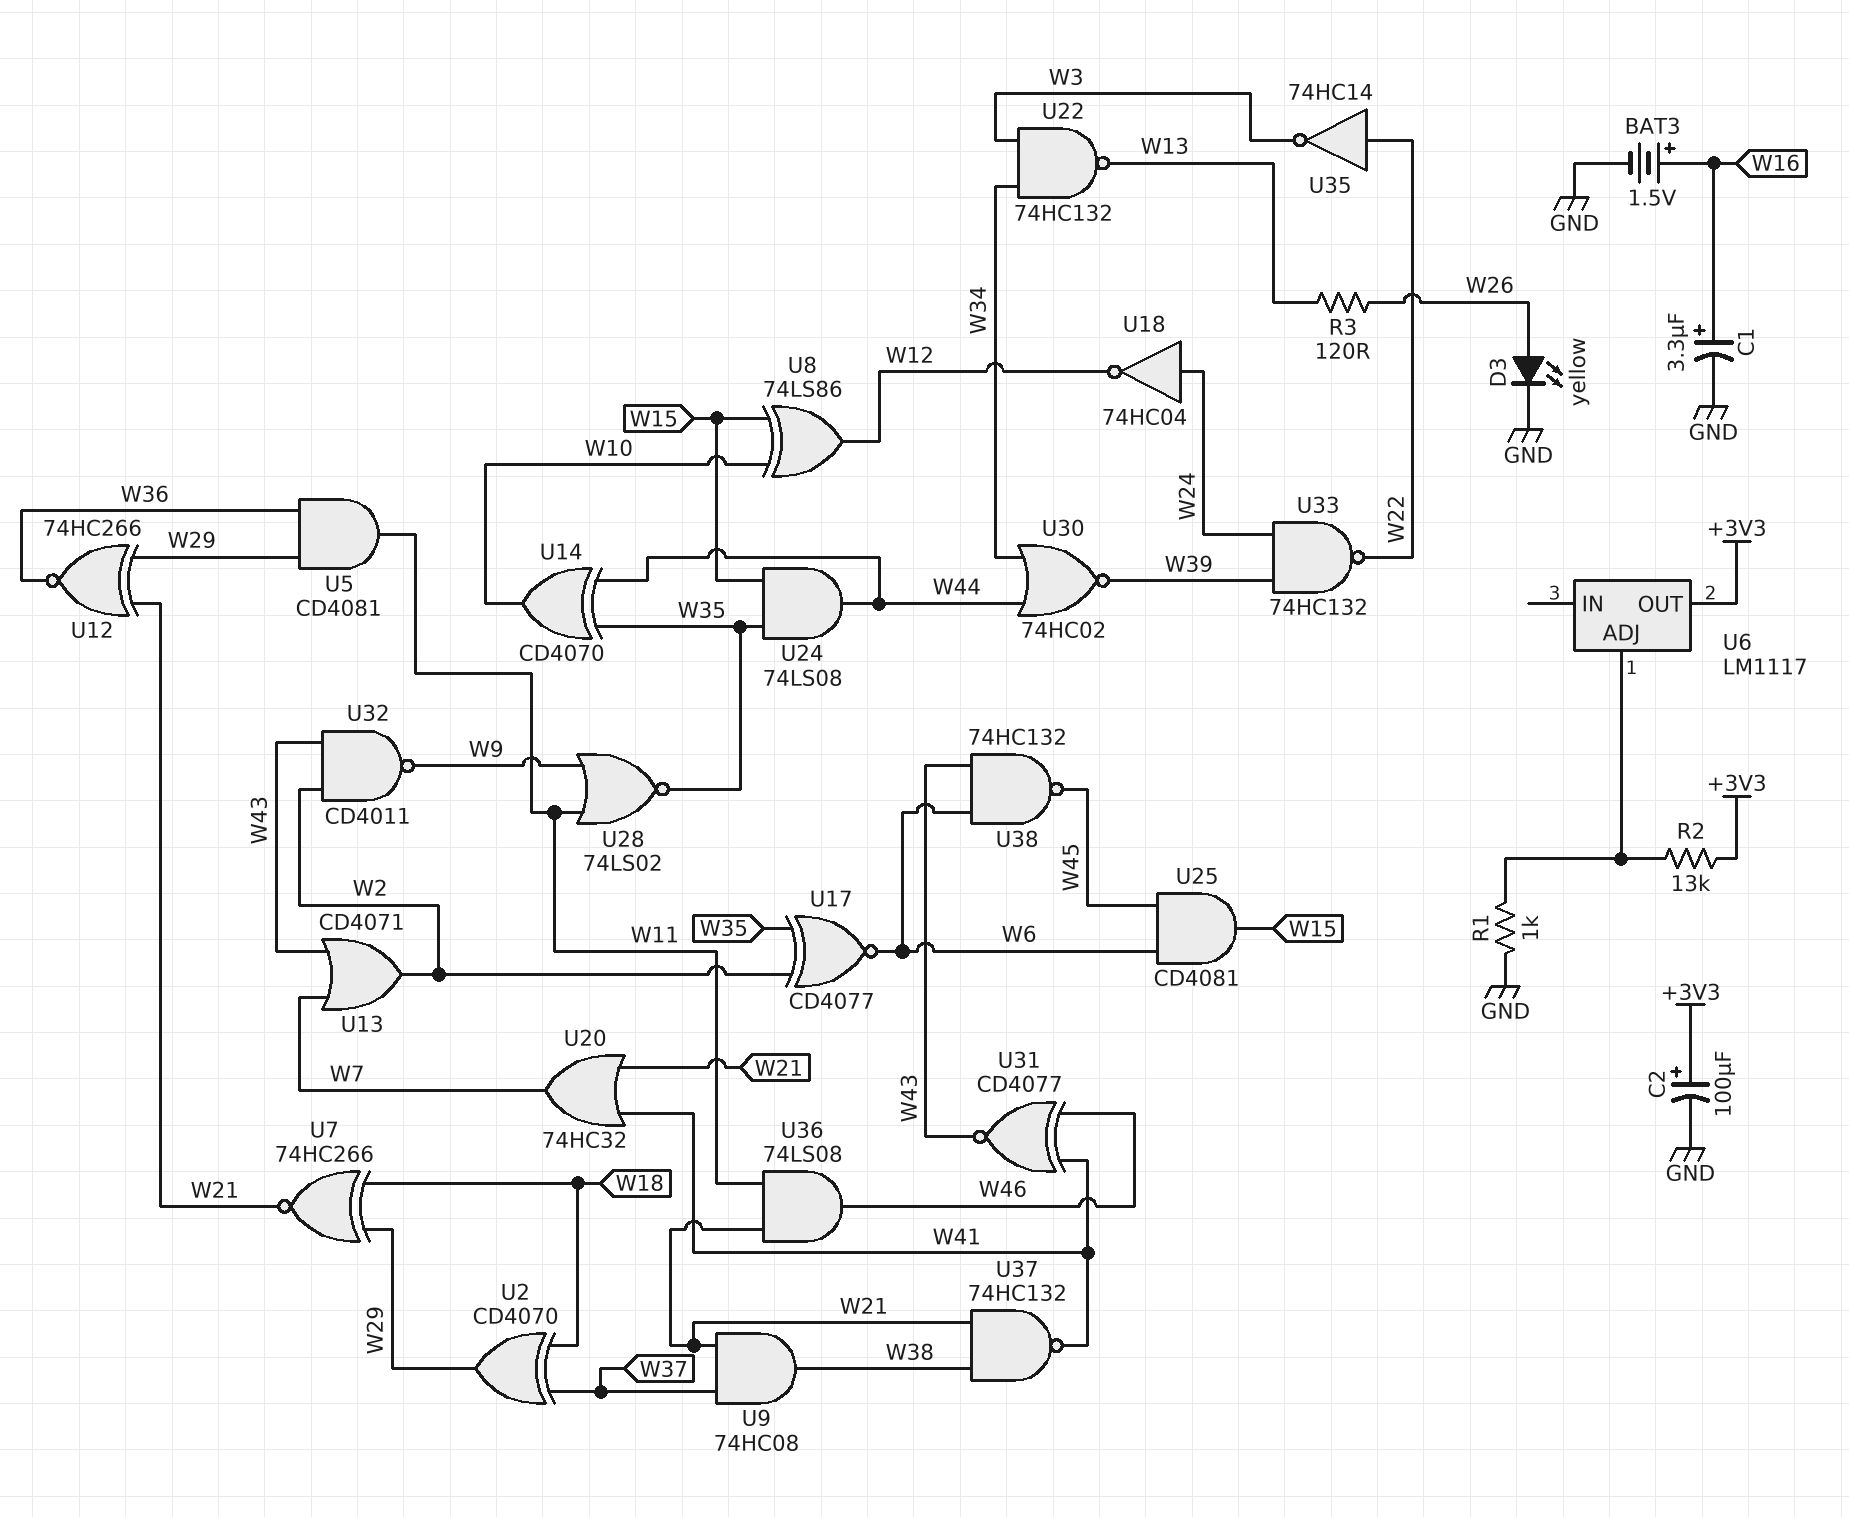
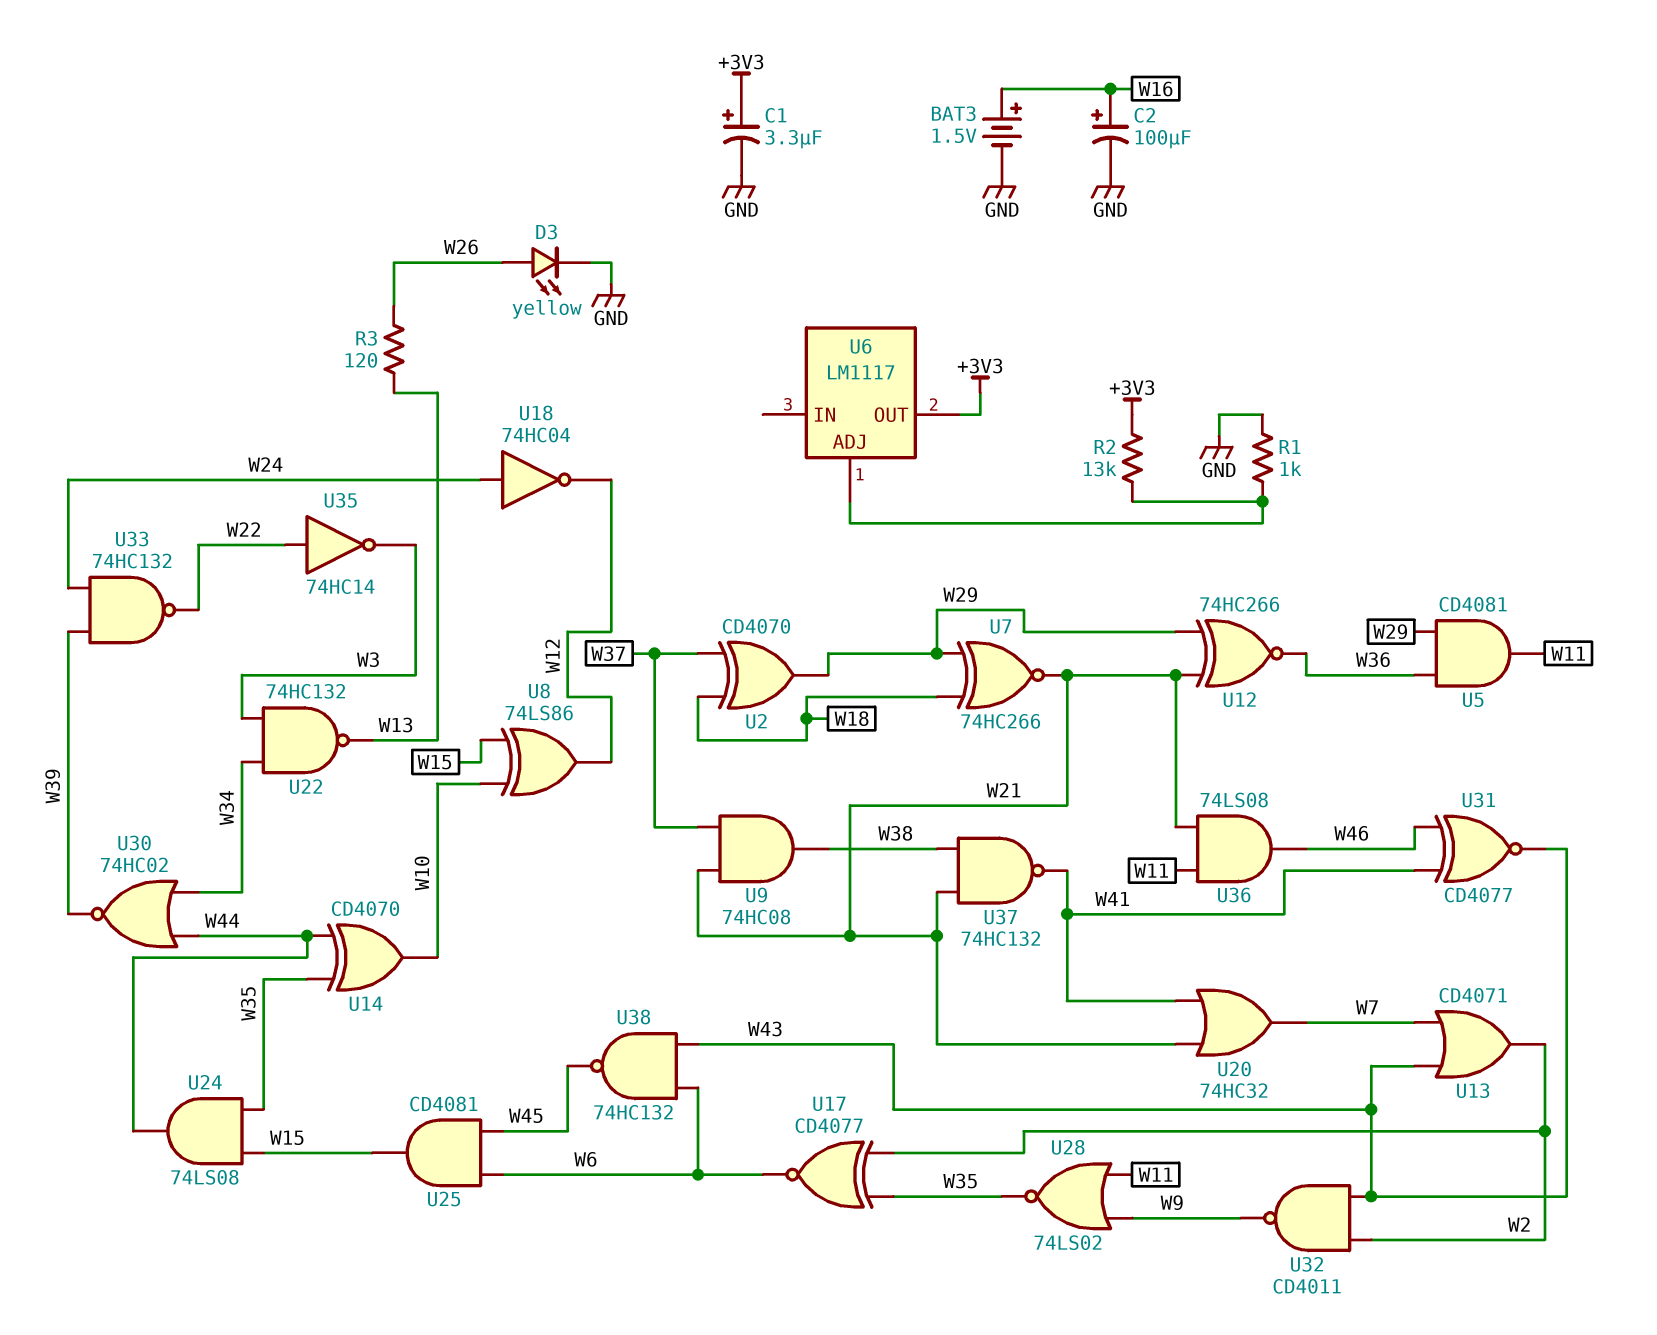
C1: 3.3uF (plus W16, minus GND) -> 3.3uF (plus +3V3, minus GND)
C2: 100uF (plus +3V3, minus GND) -> 100uF (plus W16, minus GND)

